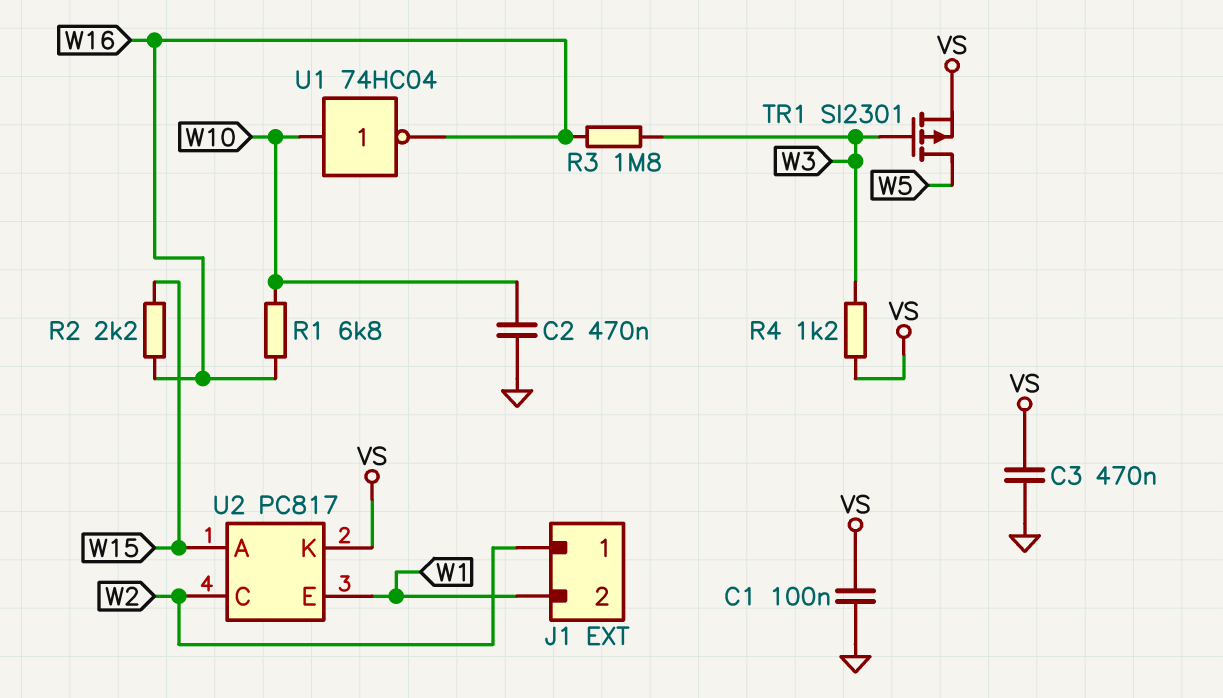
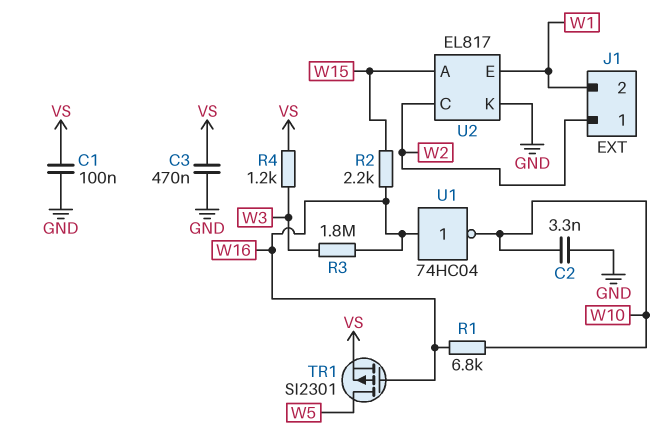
C2: 470nF (GND, W10) -> 3.3nF (GND, W10)
TR1: PMOS SI2301 (G W3, D W5, S VS) -> PMOS SI2301 (G W16, D W5, S VS)
U1: NOT 74HC04 (in W10, out W16) -> NOT 74HC04 (in W16, out W10)
U2: PC817 -> EL817
U2 pin K: VS -> GND

